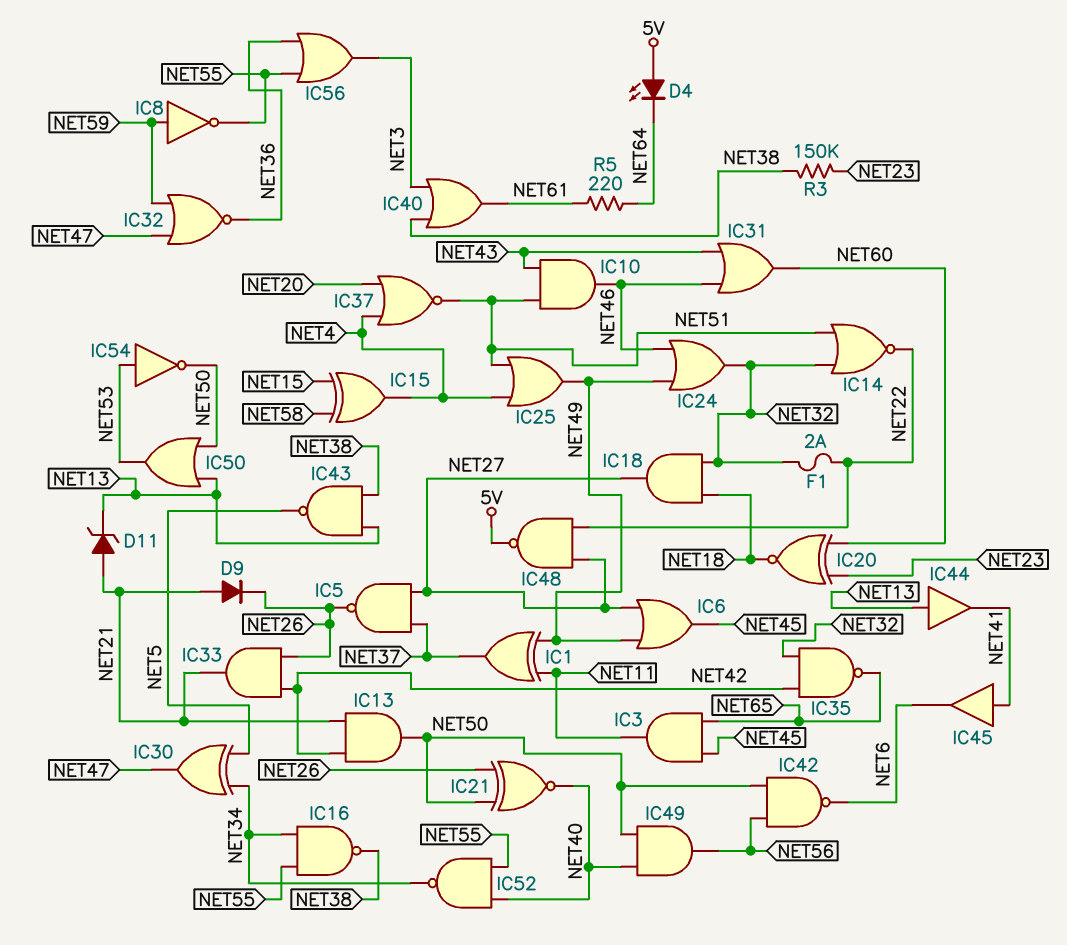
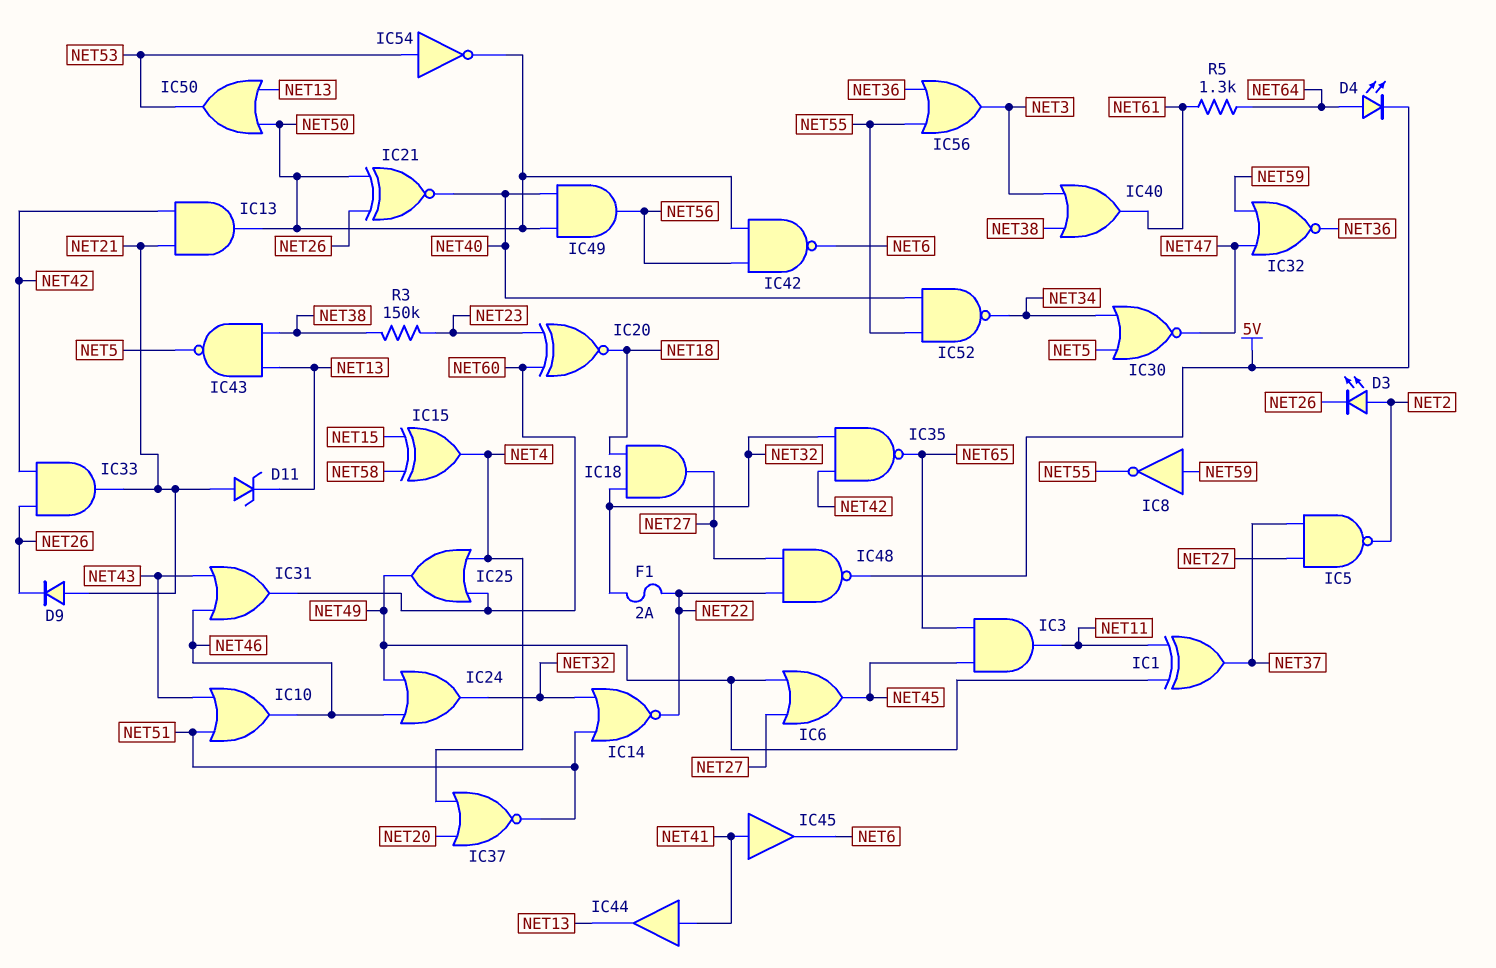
D3: none -> LED (A NET2, K NET26)
D4: LED (A 5V, K NET64) -> LED (A NET64, K 5V)
IC5: NAND (in NET27, in NET37, out NET26) -> NAND (in NET27, in NET37, out NET2)
IC10: AND (in NET43, in NET51, out NET46) -> OR (in NET43, in NET51, out NET46)
IC16: NAND (in NET34, in NET55, out NET38) -> none
IC25: OR (in NET4, in NET51, out NET49) -> OR (in NET4, in NET60, out NET49)
IC30: XOR (in NET5, in NET34, out NET47) -> NOR (in NET5, in NET34, out NET47)
IC44: buffer (in NET13, out NET41) -> buffer (in NET41, out NET13)
R5: 220 (NET61, NET64) -> 1.3k (NET61, NET64)

